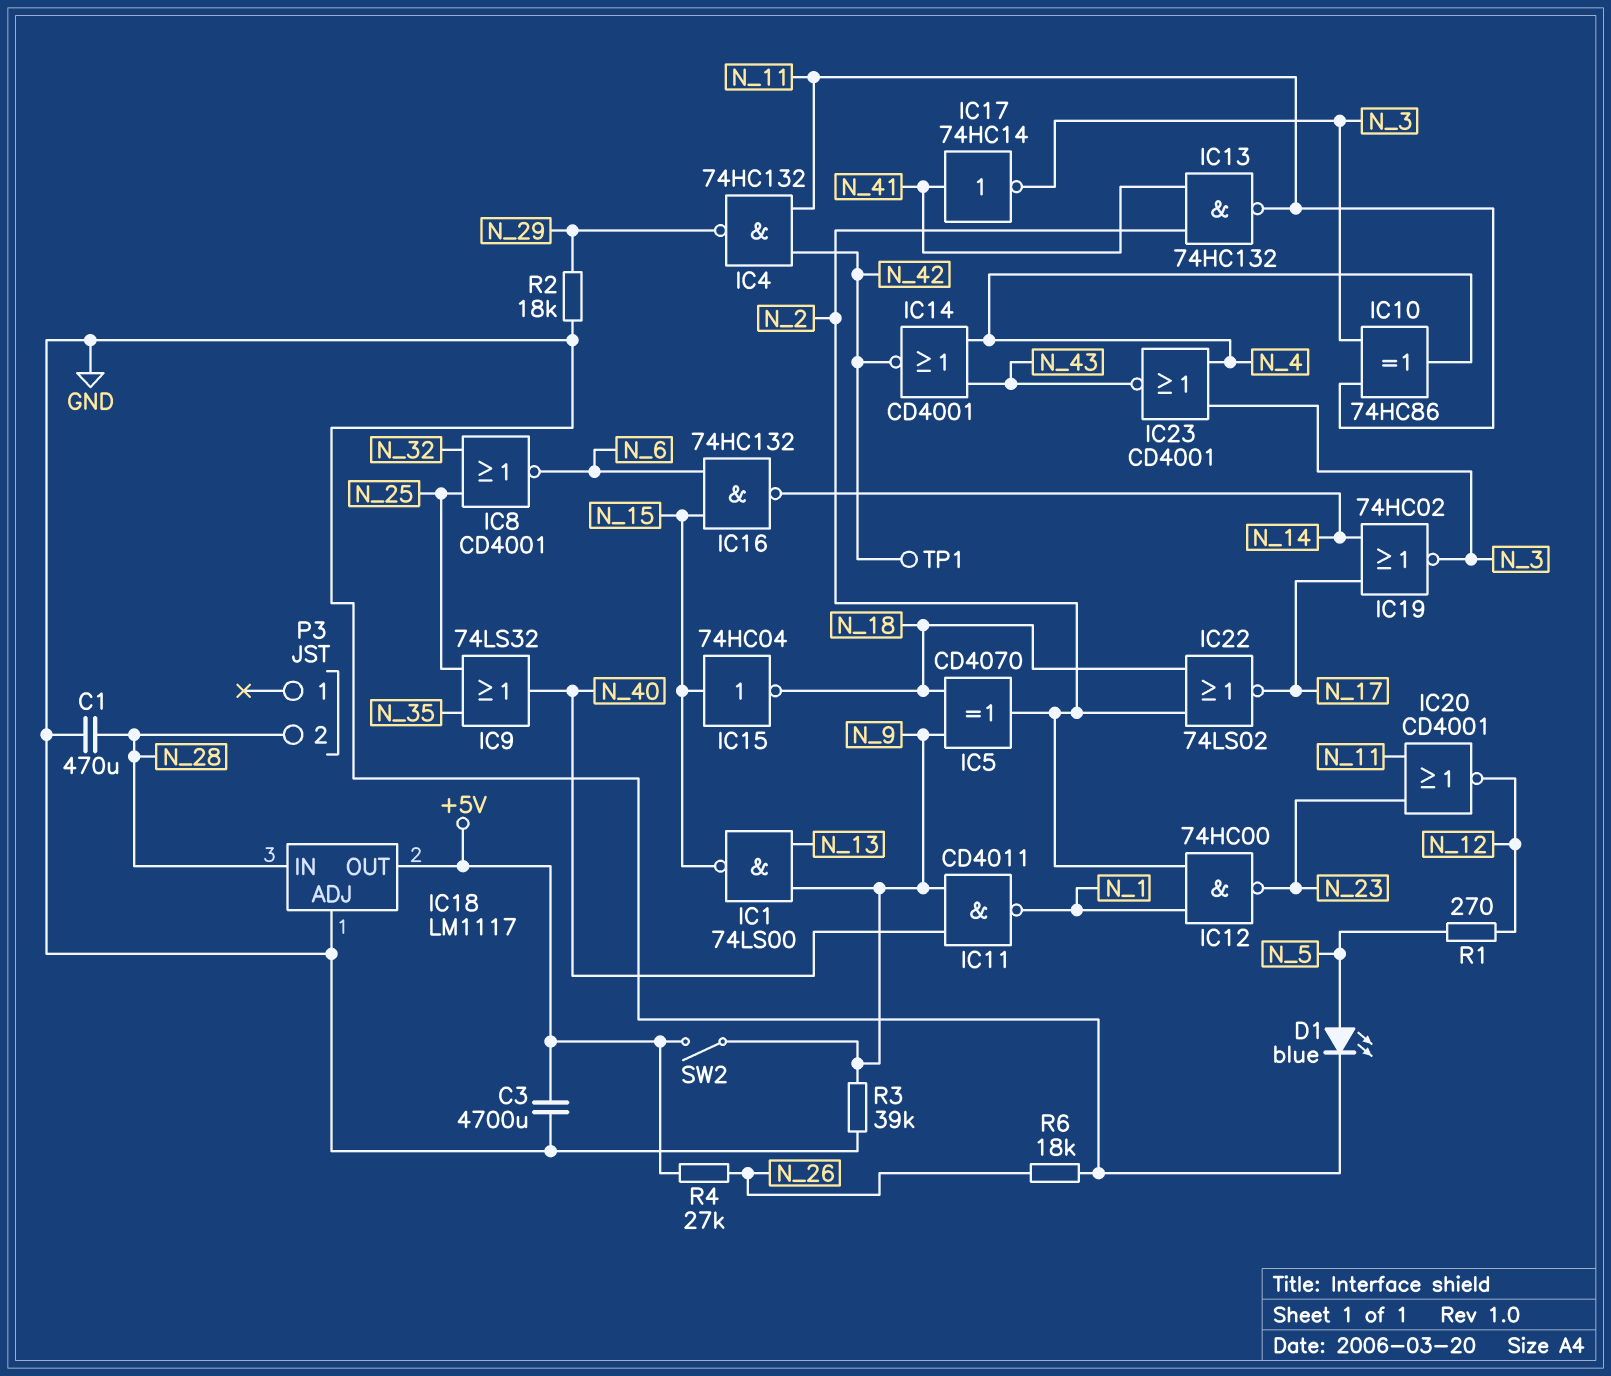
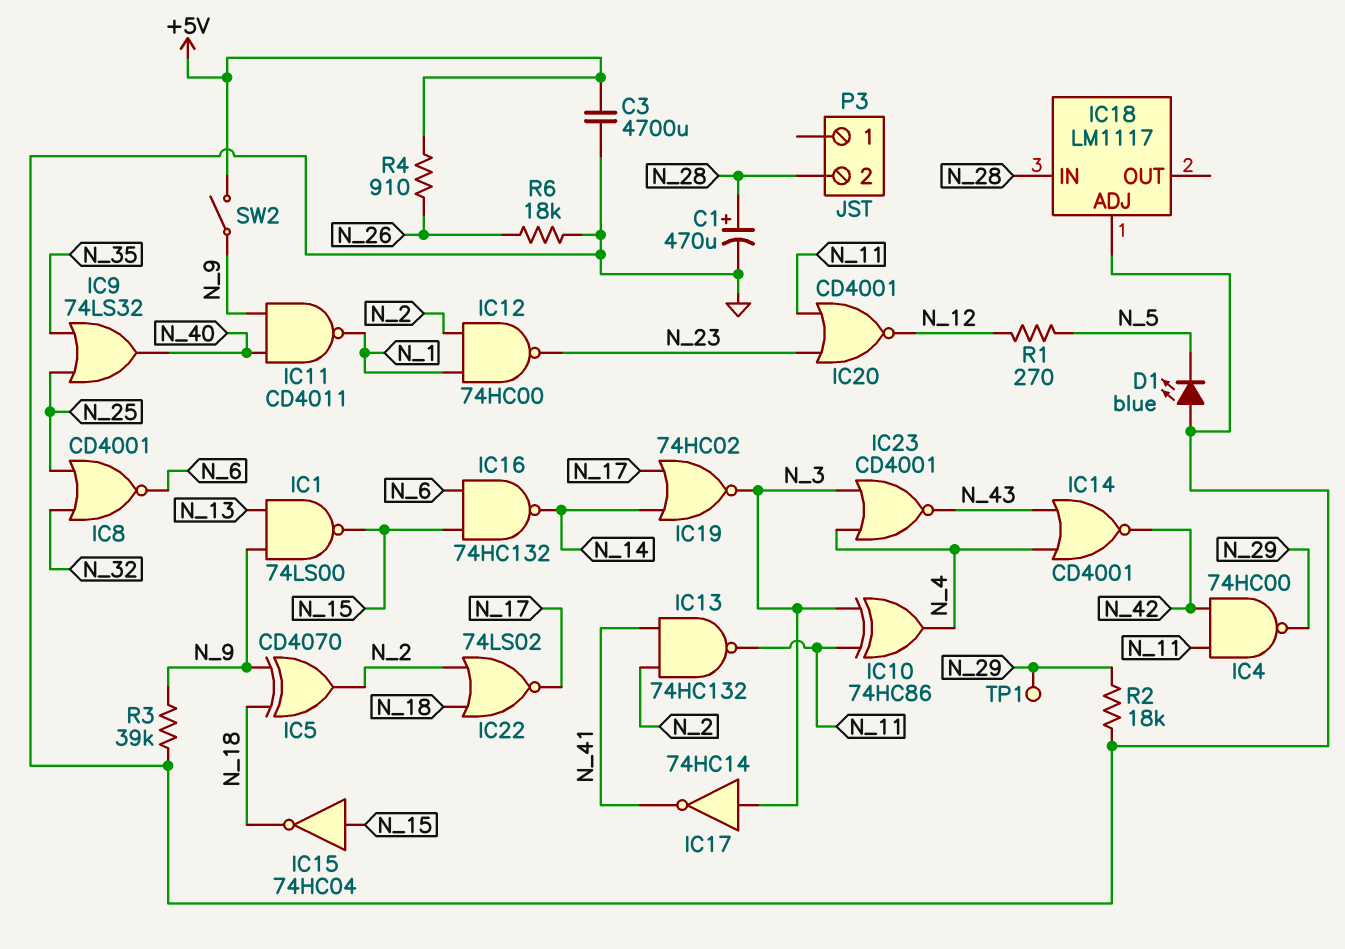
C1: 470uF (GND, N_28) -> 470uF (plus N_28, minus GND)
D1: LED blue (A N_5, K GND) -> LED blue (A GND, K N_5)
IC4: NAND 74HC132 (in N_11, in N_42, out N_29) -> NAND 74HC00 (in N_11, in N_42, out N_29)
IC17: NOT 74HC14 (in N_41, out N_3) -> NOT 74HC14 (in N_3, out N_41)
IC18 pin OUT: +5V -> none
R4: 27k (+5V, N_26) -> 910 (+5V, N_26)
TP1: test point (N_42) -> test point (N_29)

